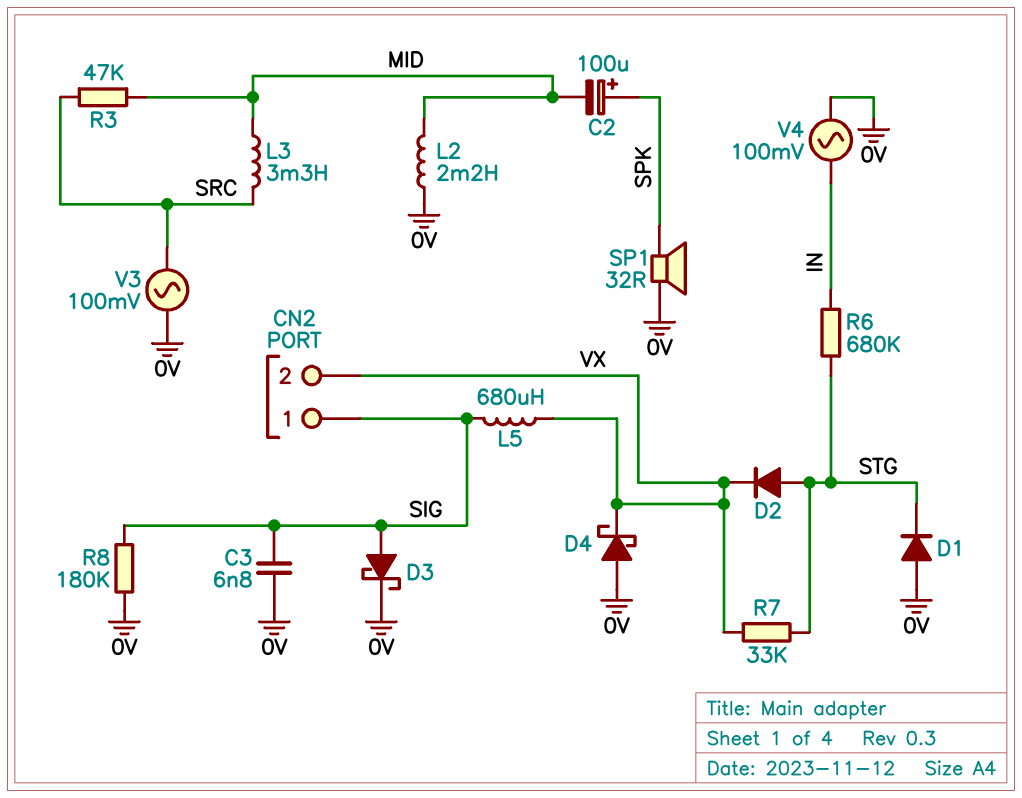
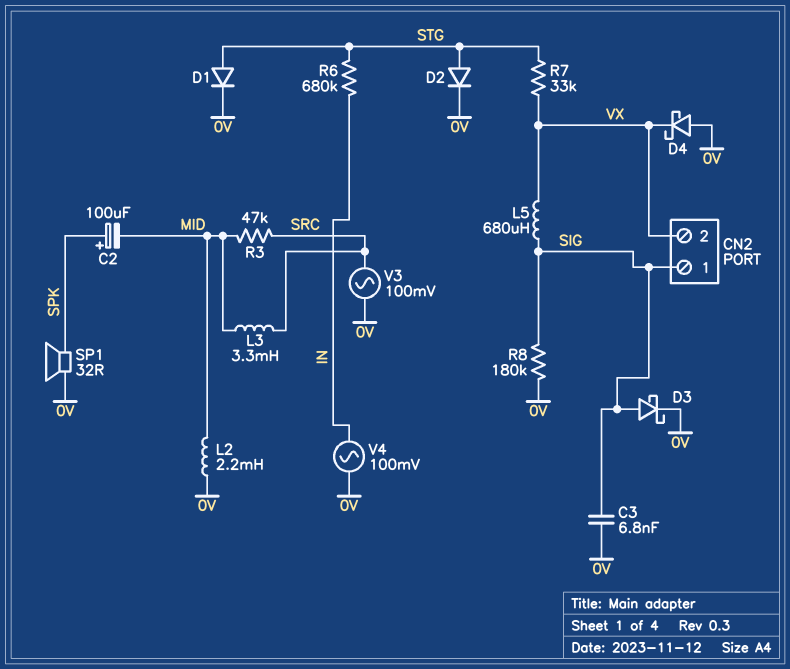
D1: diode (A 0V, K STG) -> diode (A STG, K 0V)
D2: diode (A STG, K VX) -> diode (A STG, K 0V)

